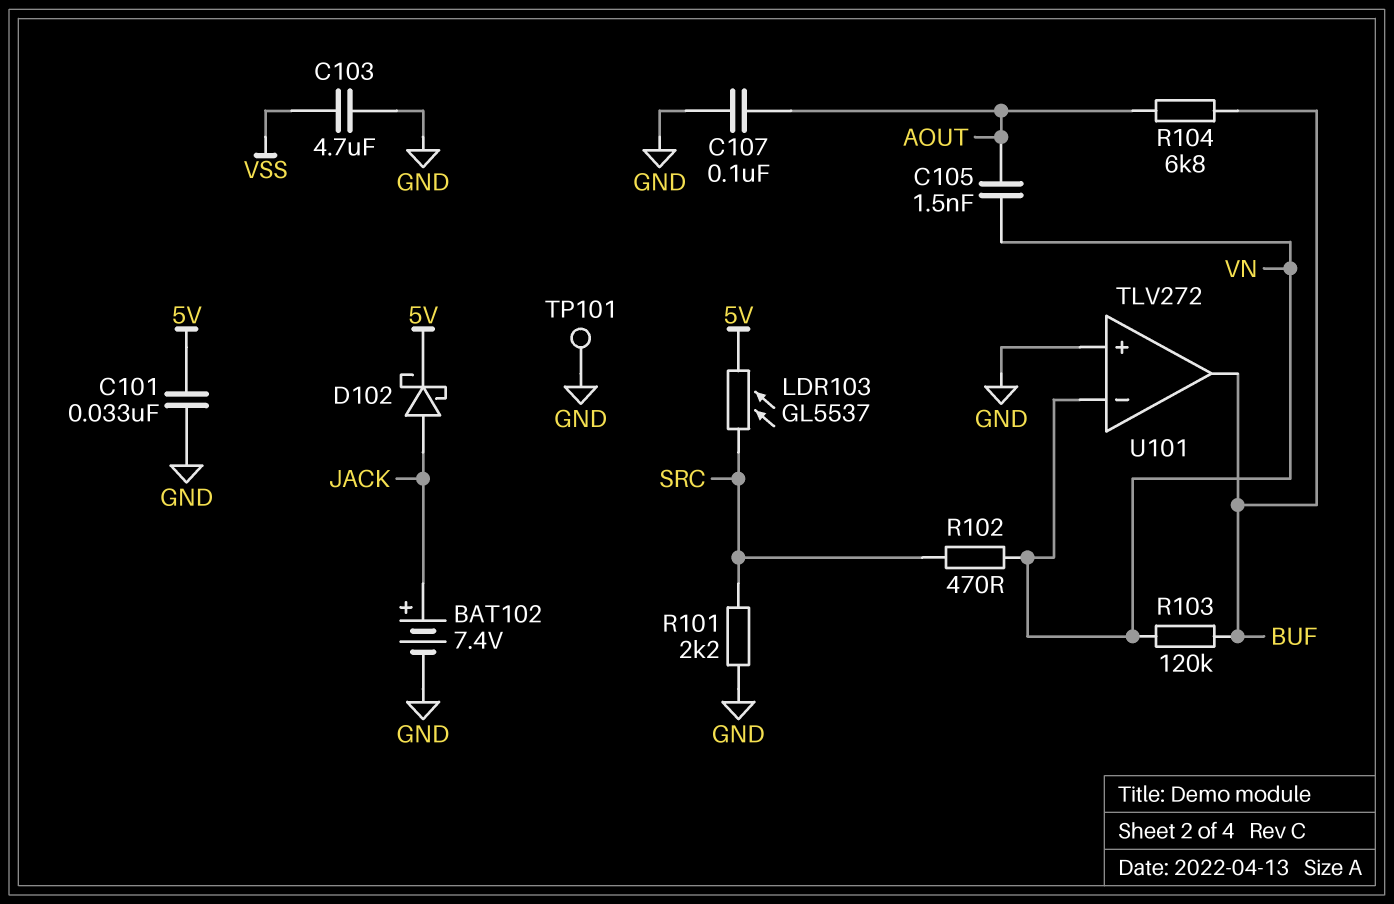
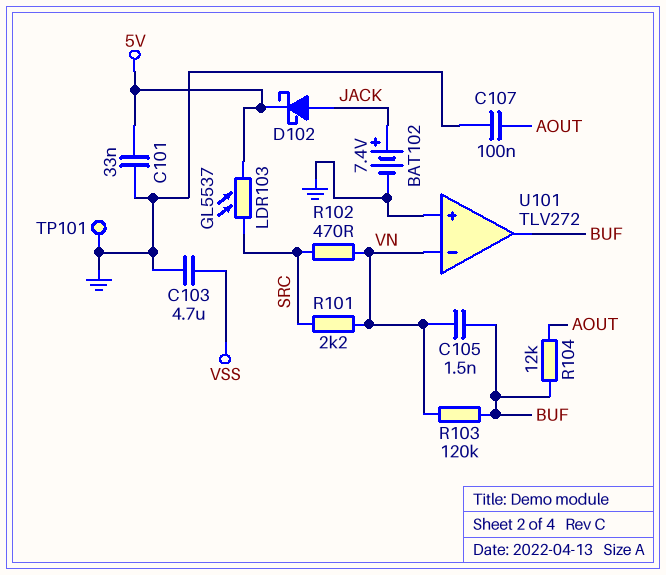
C105: 1.5nF (AOUT, VN) -> 1.5nF (BUF, VN)
R101: 2.2k (GND, SRC) -> 2.2k (SRC, VN)
R104: 6.8k (AOUT, BUF) -> 12k (AOUT, BUF)

